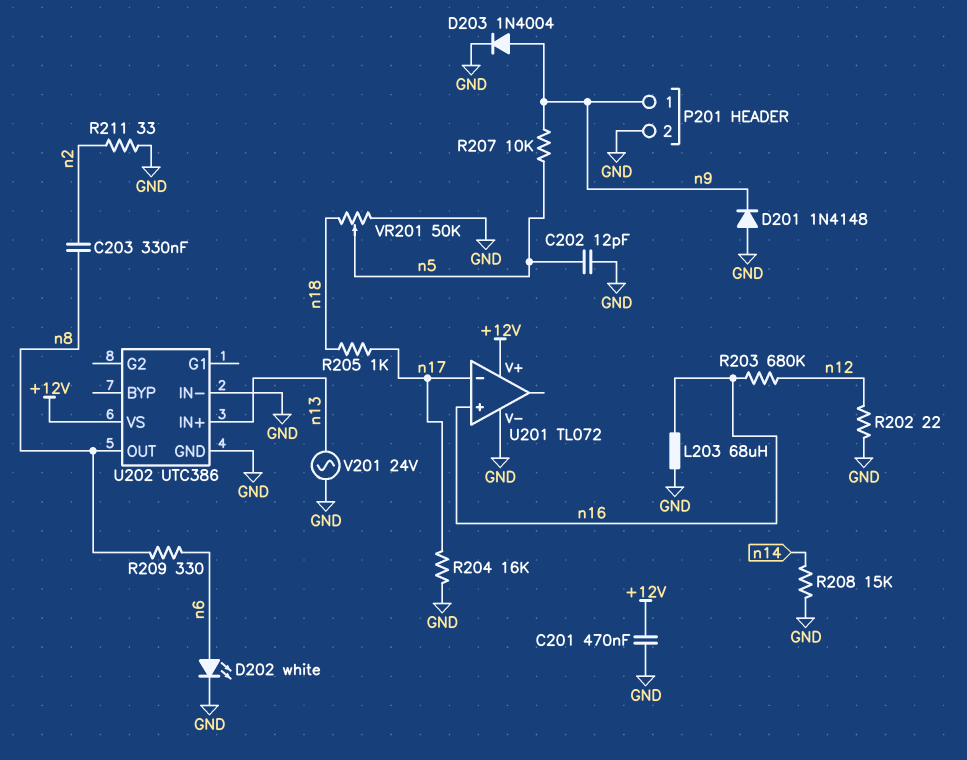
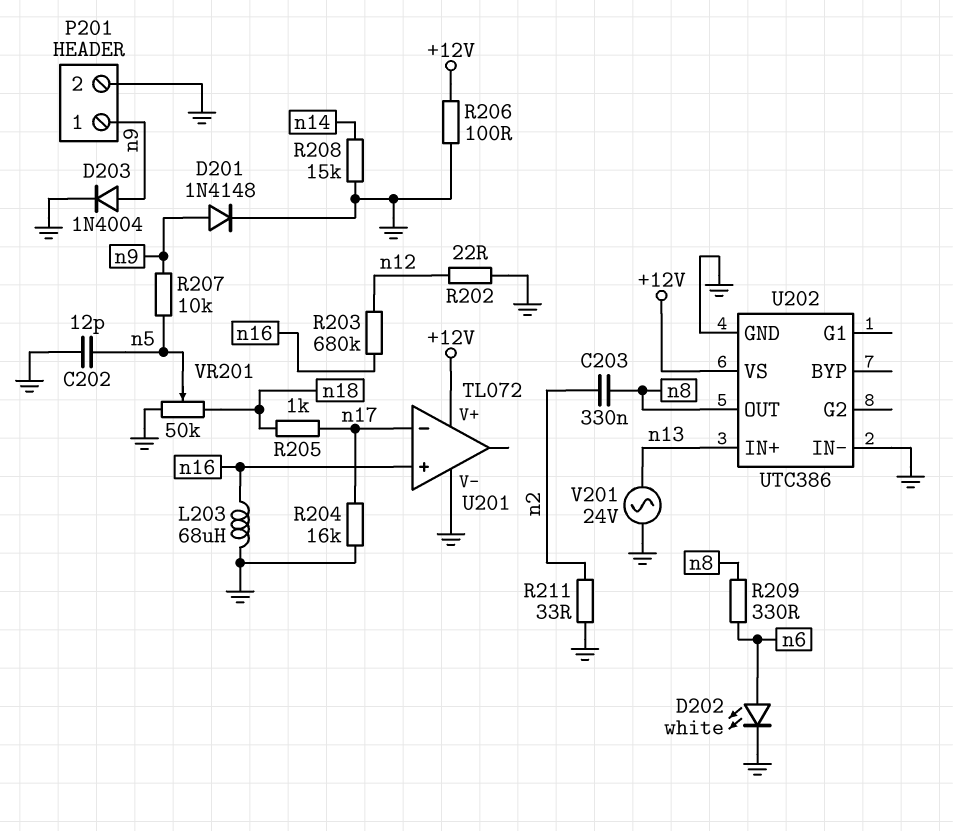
C201: 470nF (+12V, GND) -> none
D201: diode 1N4148 (A GND, K n9) -> diode 1N4148 (A n9, K GND)
R206: none -> 100 (+12V, GND)

